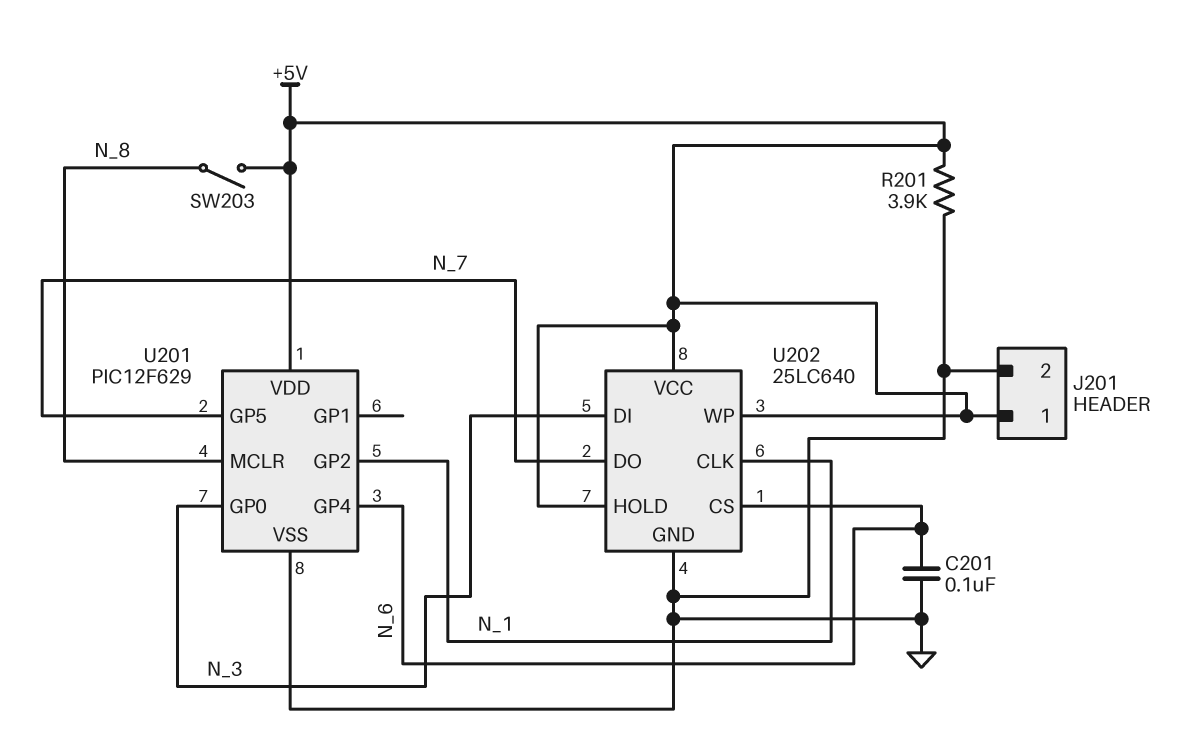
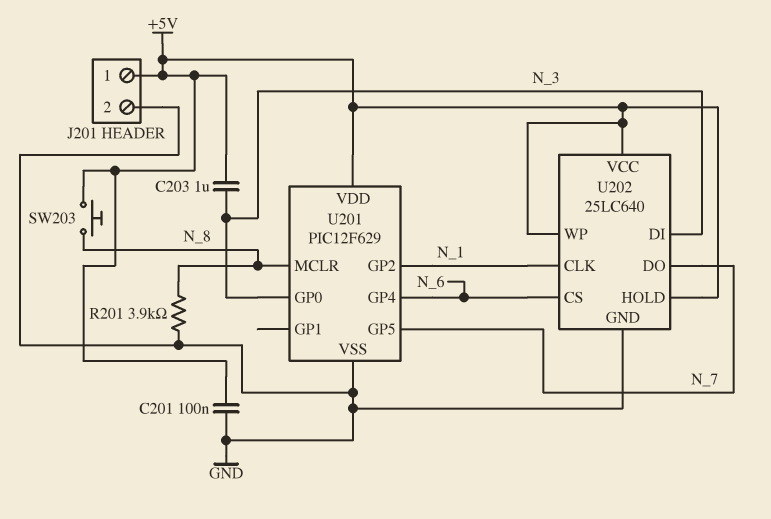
C201: 100nF (GND, N_6) -> 100nF (+5V, GND)
C203: none -> 1uF (+5V, N_3)
R201: 3.9k (+5V, GND) -> 3.9k (GND, N_8)
SW203: switch (+5V, N_8) -> button (+5V, N_8)

